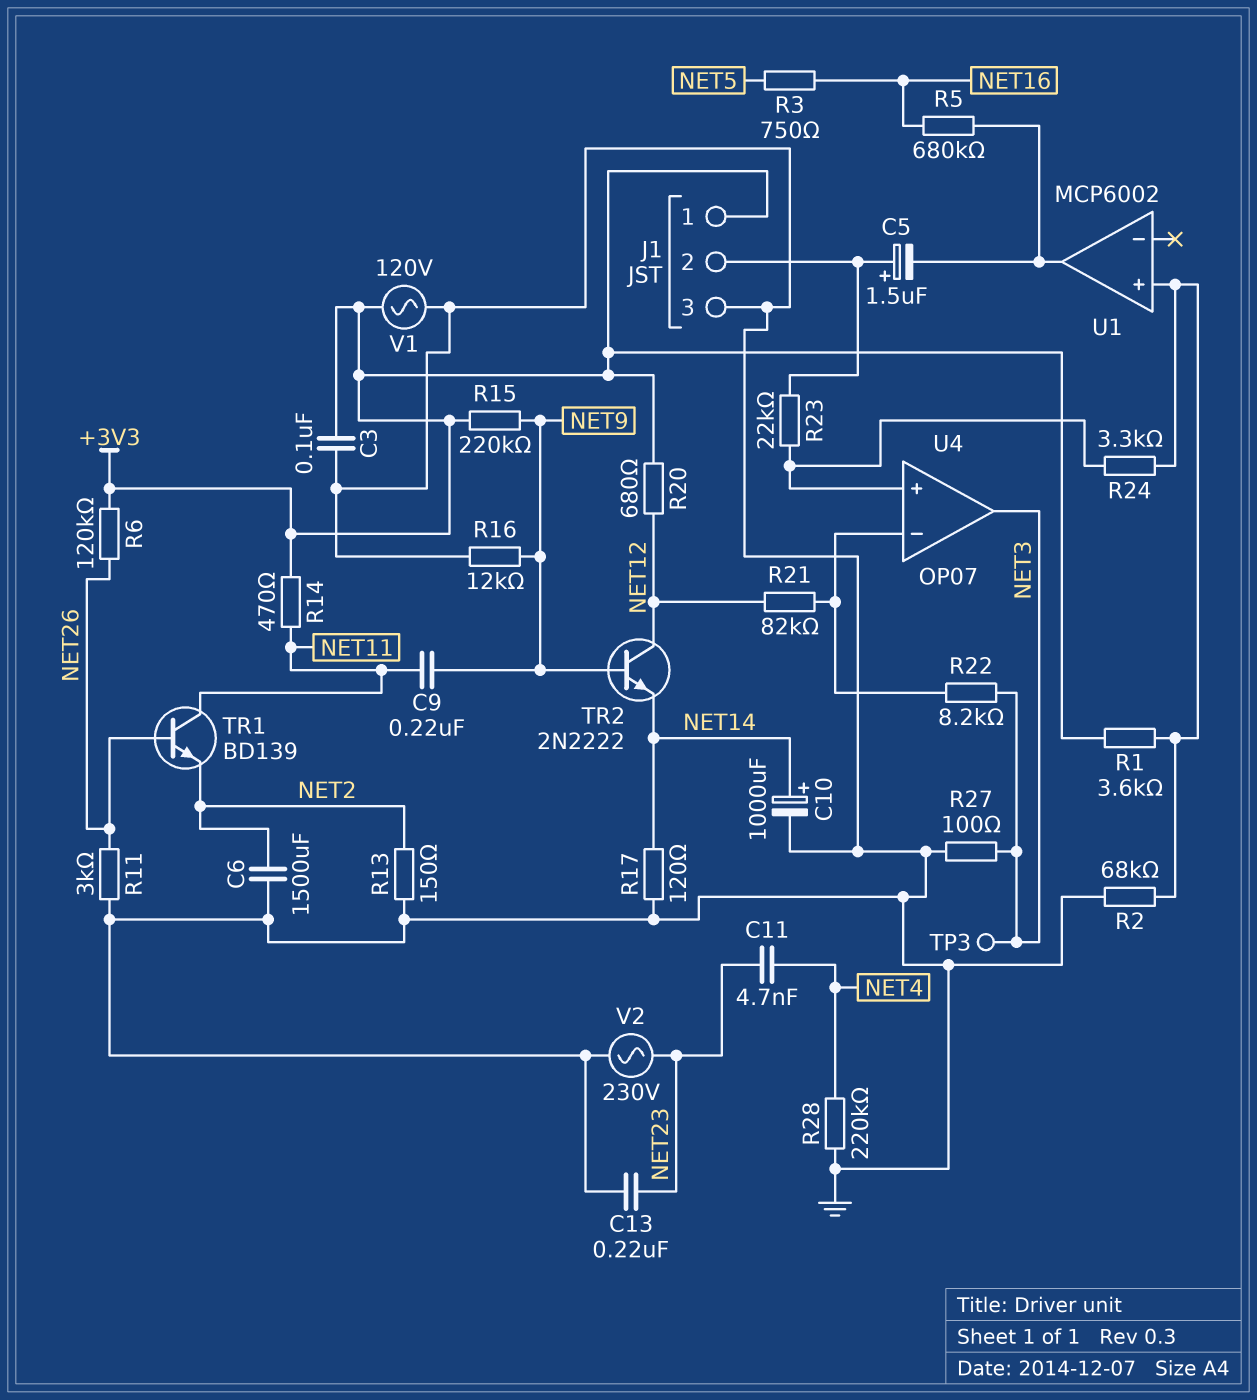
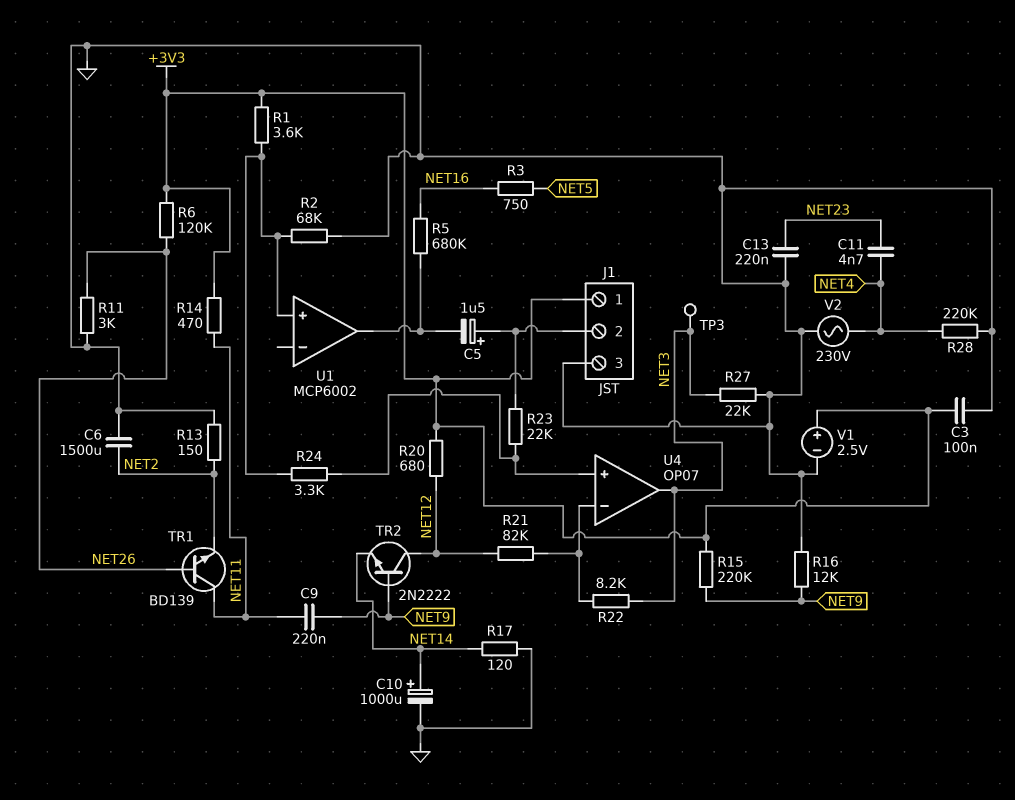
R27: 100 (GND, NET3) -> 22k (GND, NET3)
V1: AC 120V (+3V3, GND) -> 2.5V (plus +3V3, minus GND)
V2: AC 230V (GND, NET23) -> AC 230V (GND, NET4)

